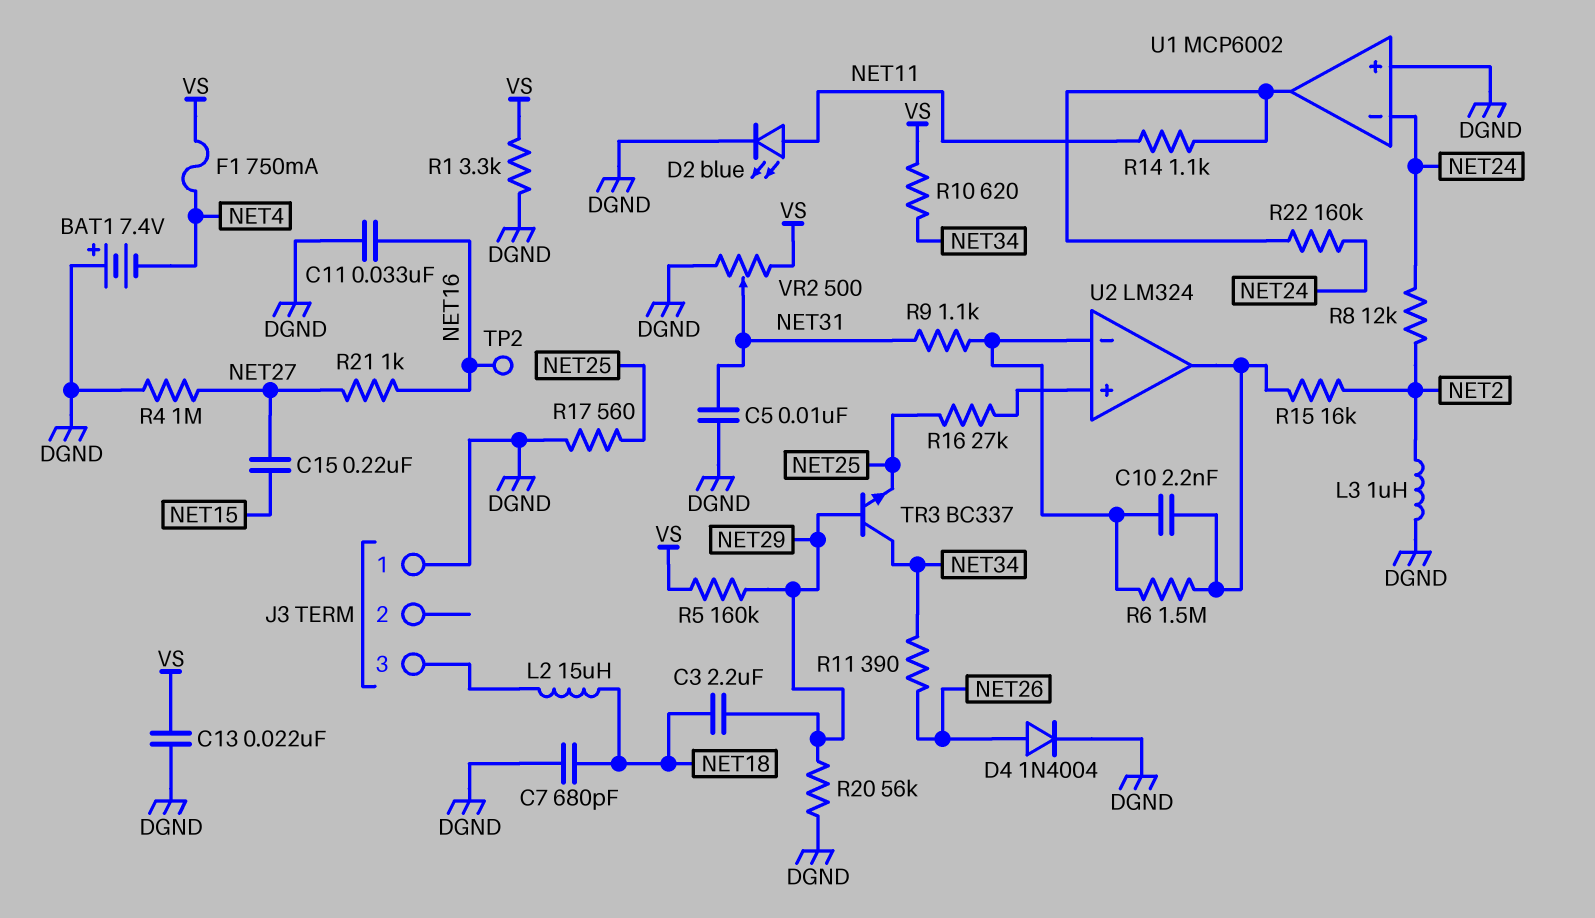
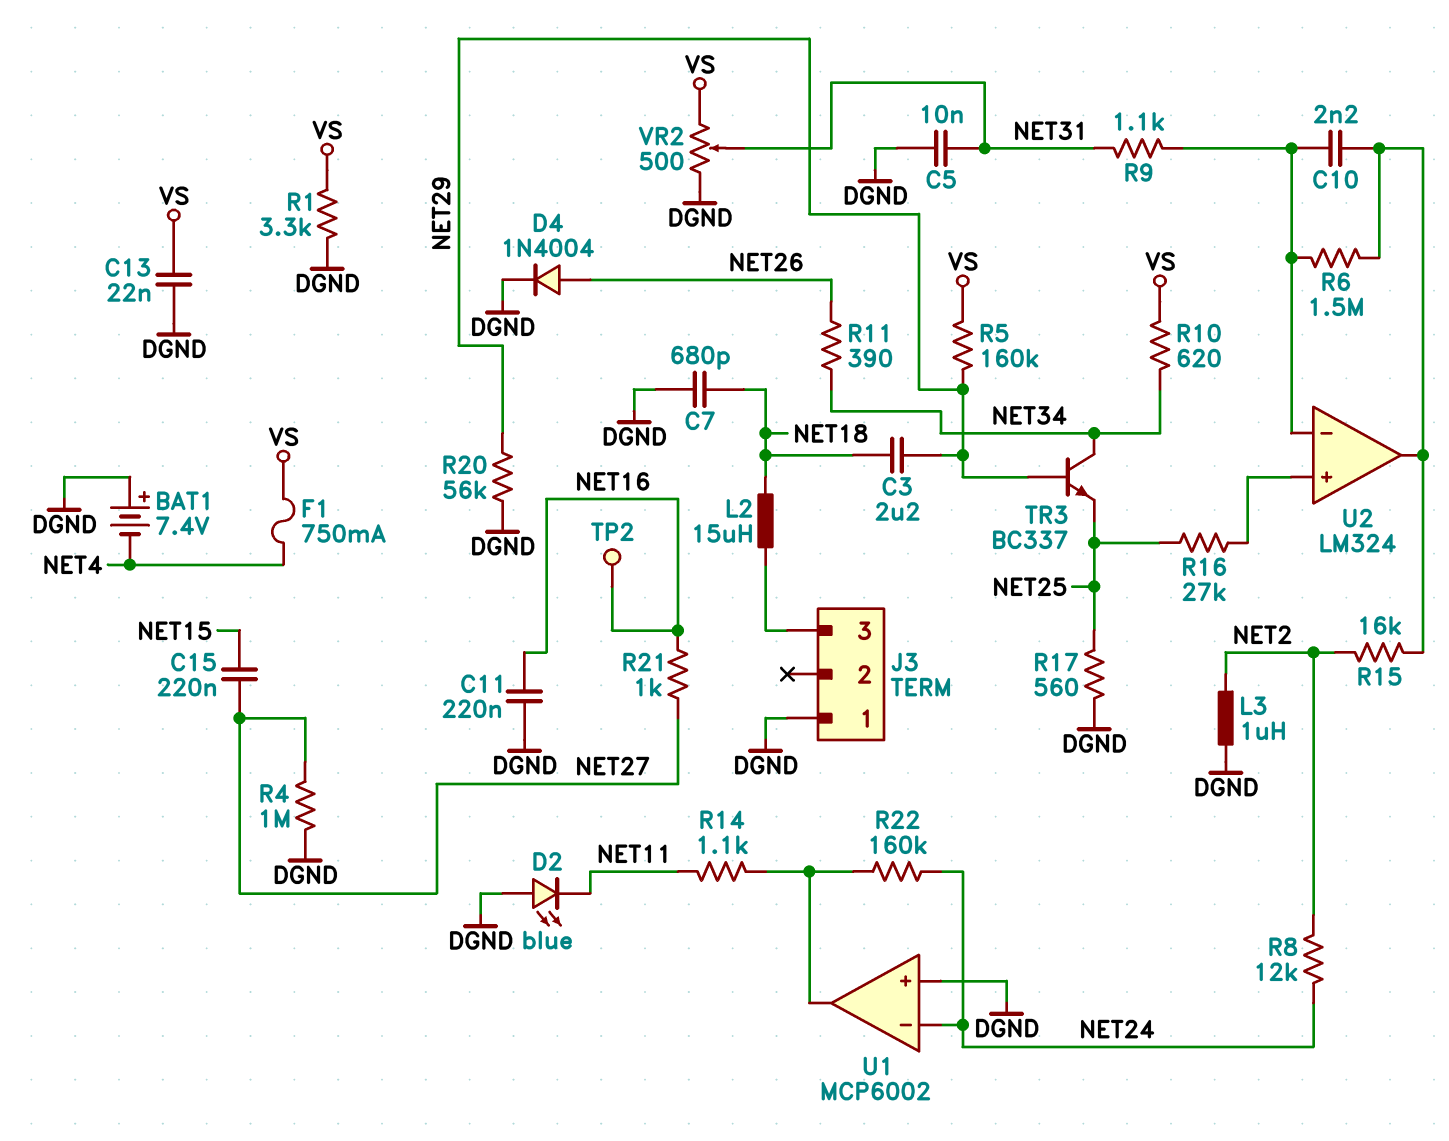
C11: 33nF (DGND, NET16) -> 220nF (DGND, NET16)
D2: LED blue (A NET11, K DGND) -> LED blue (A DGND, K NET11)

